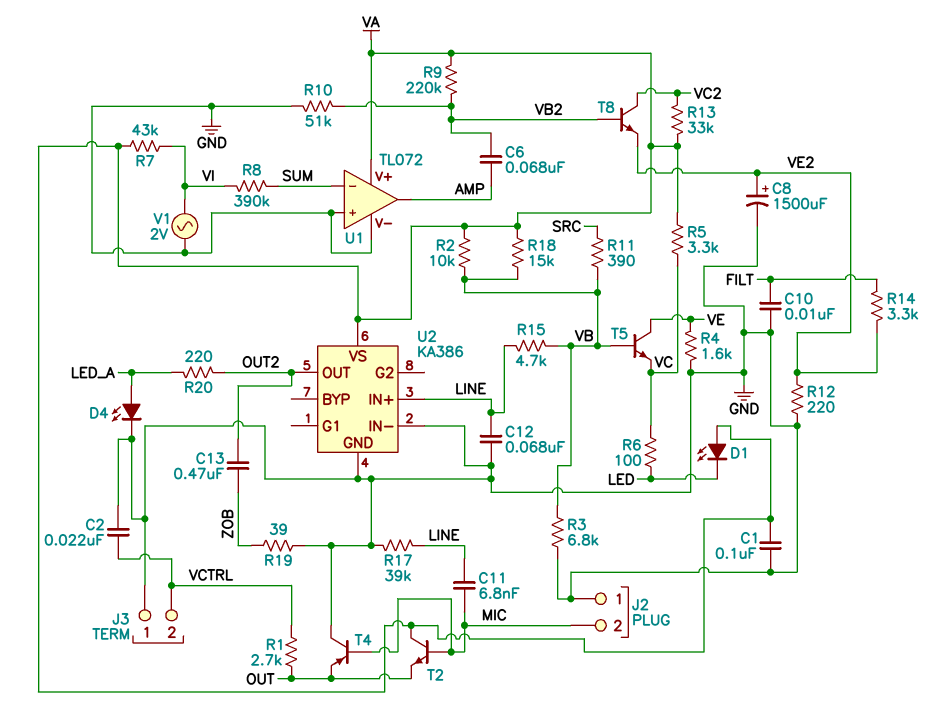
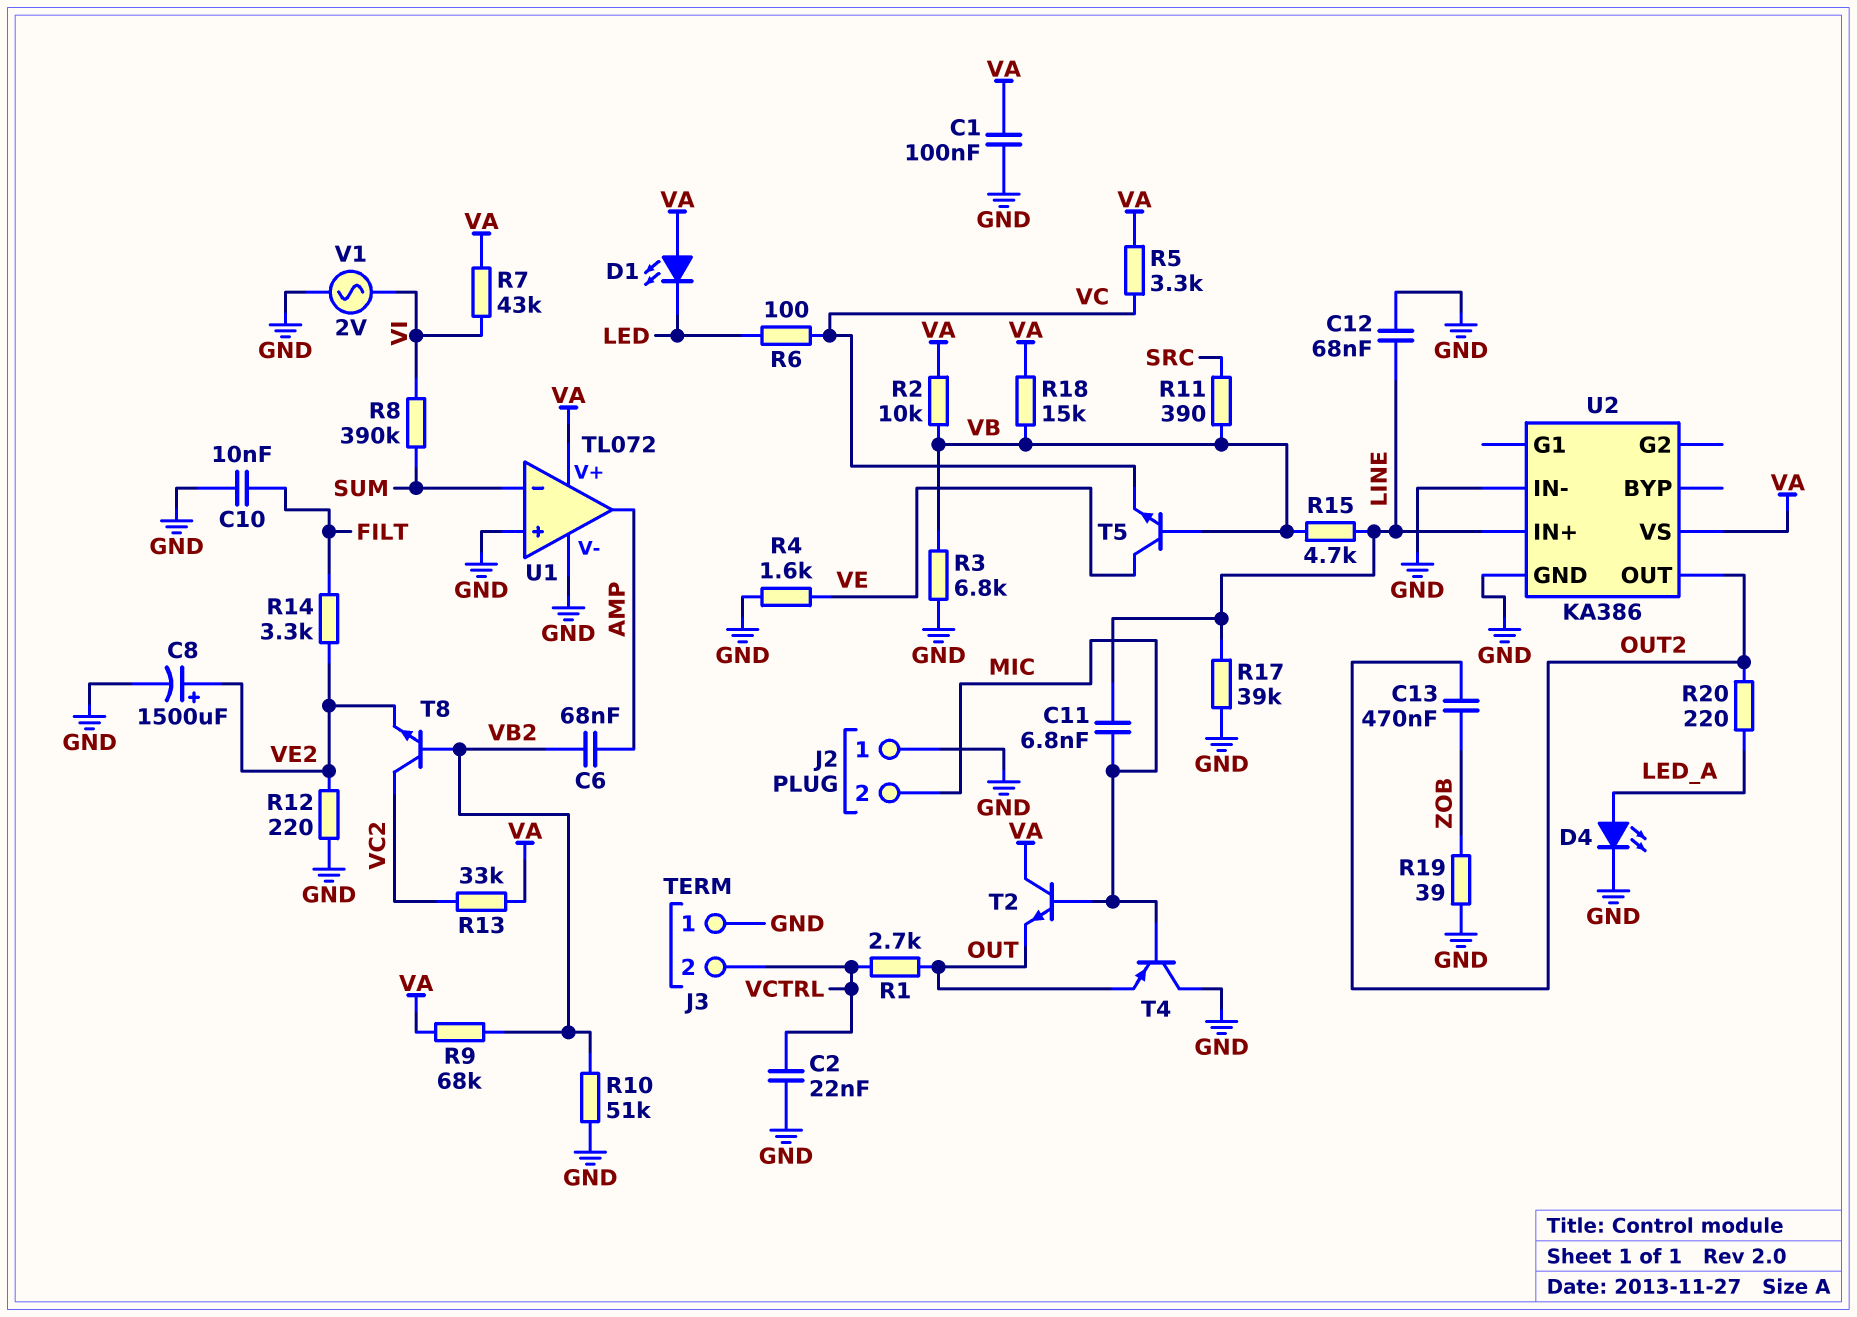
R9: 220k (VA, VB2) -> 68k (VA, VB2)

